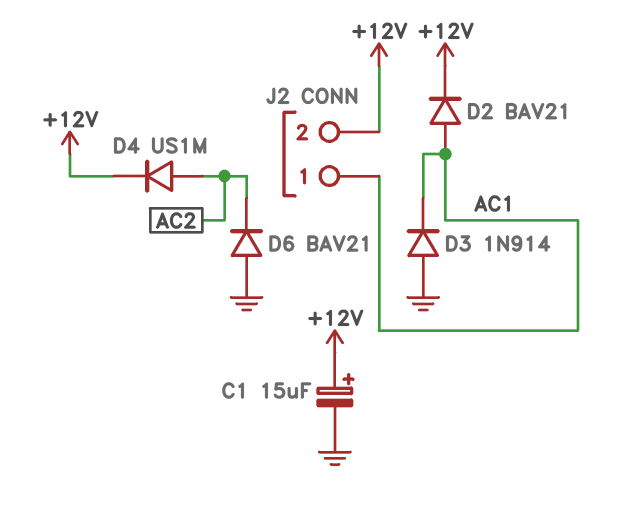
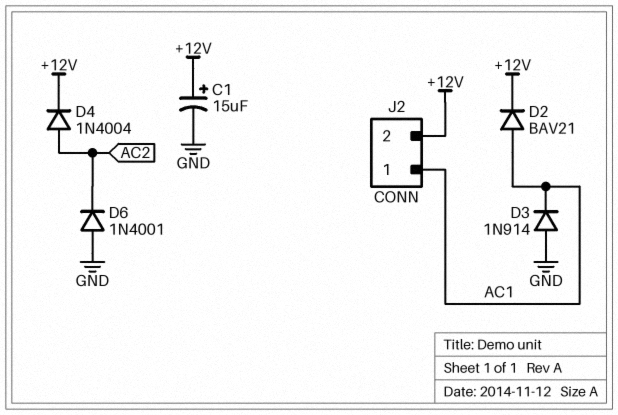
D4: diode US1M (A AC2, K +12V) -> diode 1N4004 (A AC2, K +12V)
D6: diode BAV21 (A GND, K AC2) -> diode 1N4001 (A GND, K AC2)

